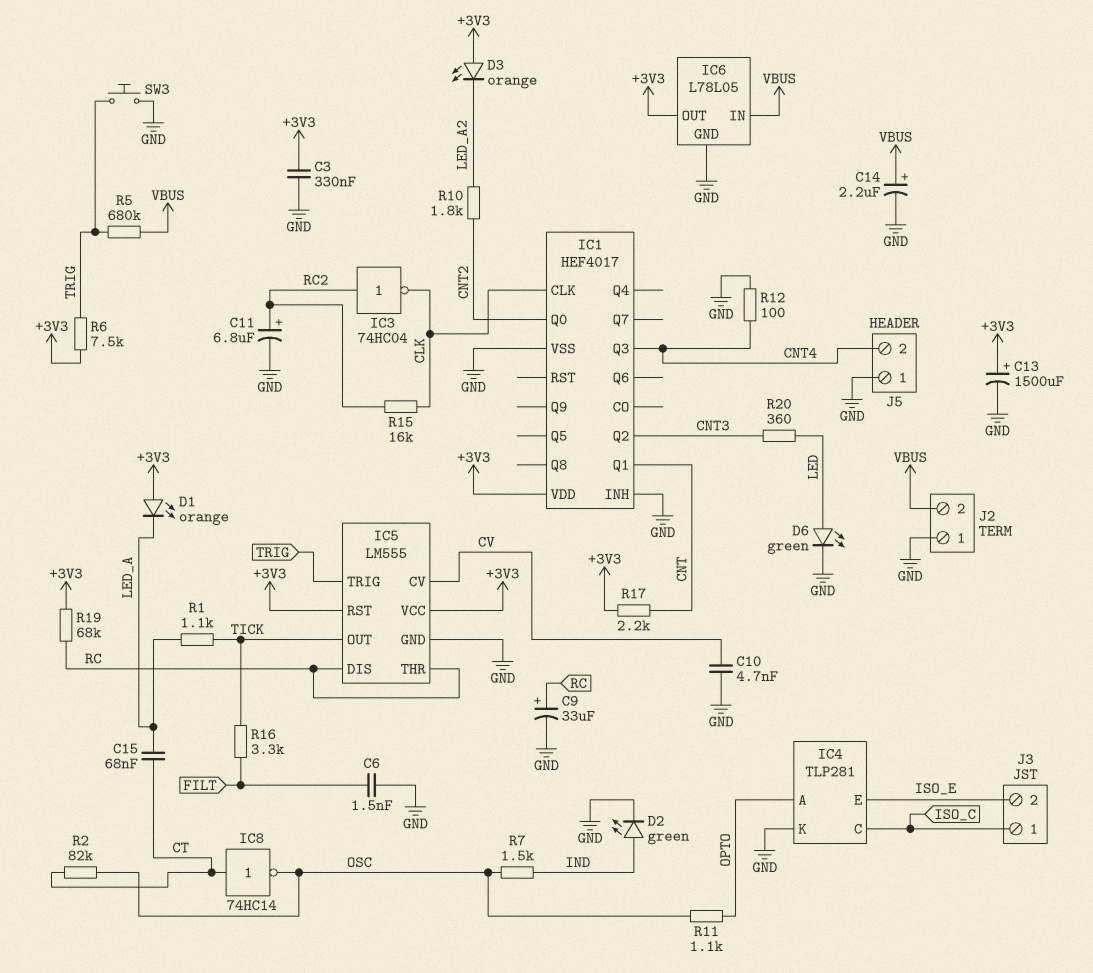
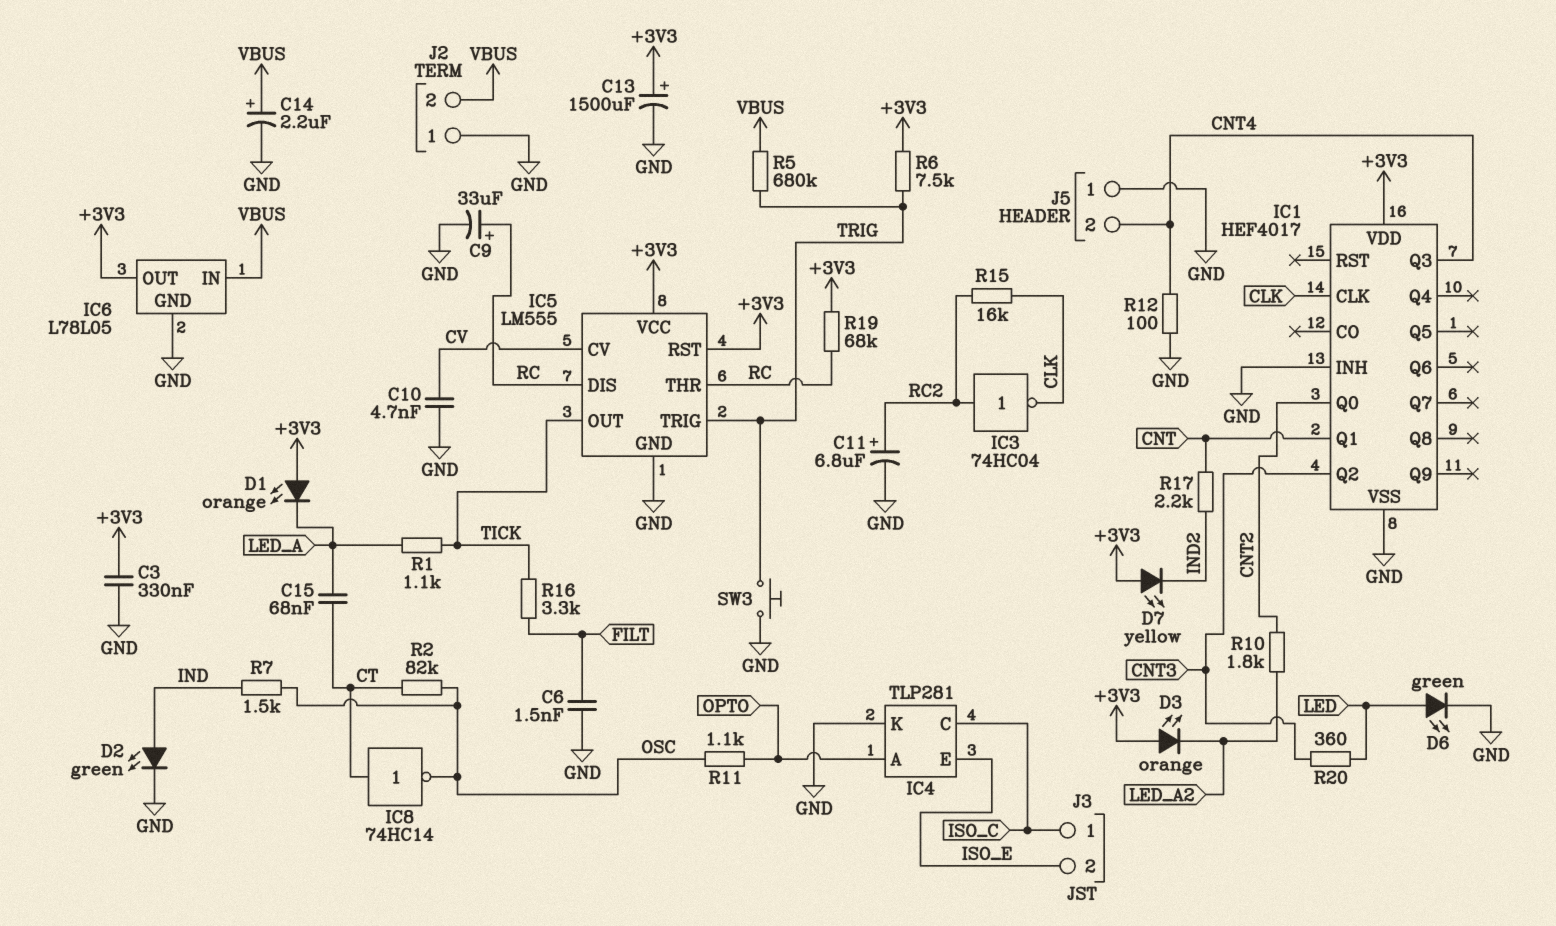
D7: none -> LED yellow (A +3V3, K IND2)
R17: 2.2k (+3V3, CNT) -> 2.2k (CNT, IND2)

